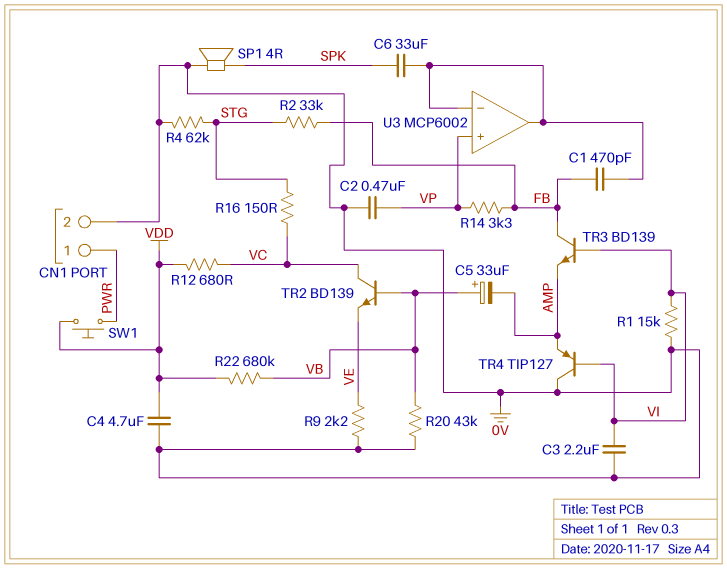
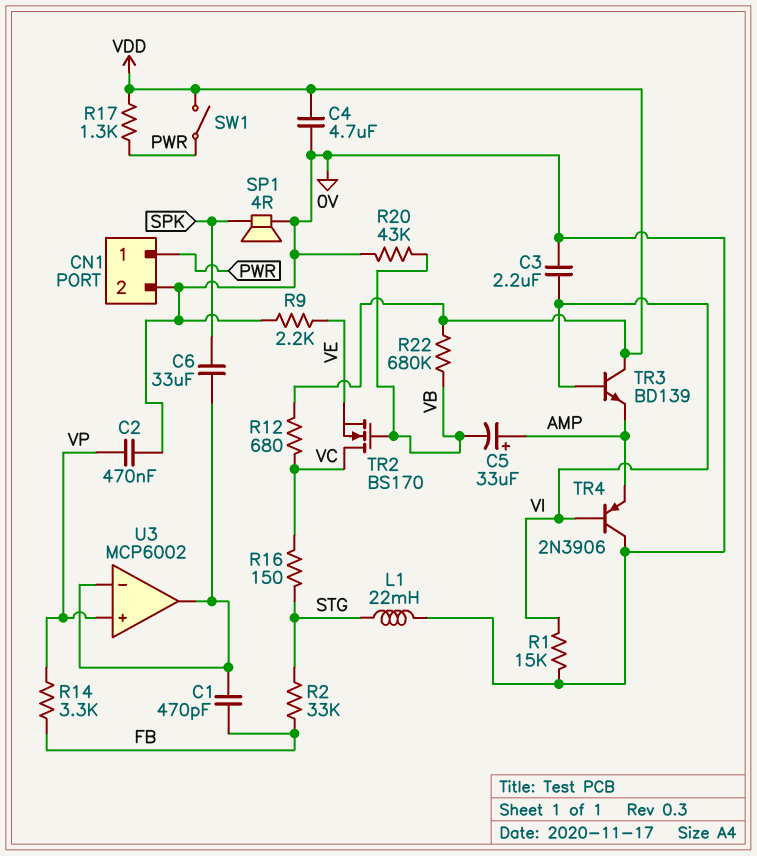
C5: 33uF (plus VB, minus AMP) -> 33uF (plus AMP, minus VB)
L1: none -> 22mH (0V, STG)
R4: 62k (0V, STG) -> none
R17: none -> 1.3k (PWR, VDD)
SW1: button (PWR, VDD) -> switch (PWR, VDD)
TR2: NPN BD139 (B VB, C VC, E VE) -> NMOS BS170 (G VB, D VC, S VE)
TR3: NPN BD139 (B VI, C FB, E AMP) -> NPN BD139 (B VI, C VDD, E AMP)
TR4: PNP TIP127 (B VI, C 0V, E AMP) -> PNP 2N3906 (B VI, C 0V, E AMP)

